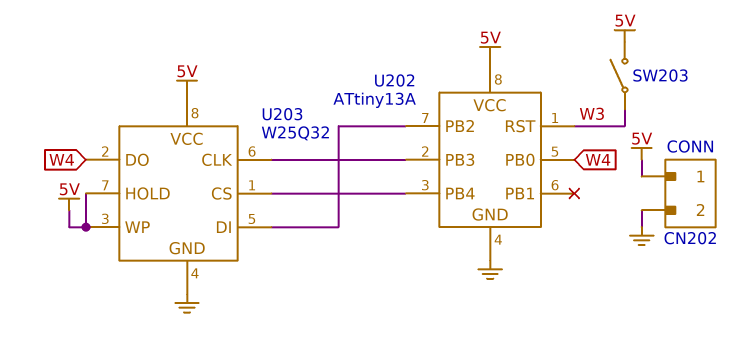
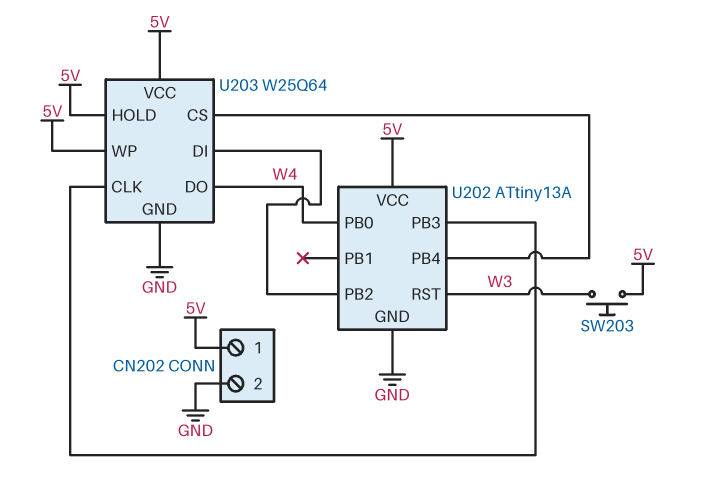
SW203: switch (5V, W3) -> button (5V, W3)
U203: W25Q32 -> W25Q64

